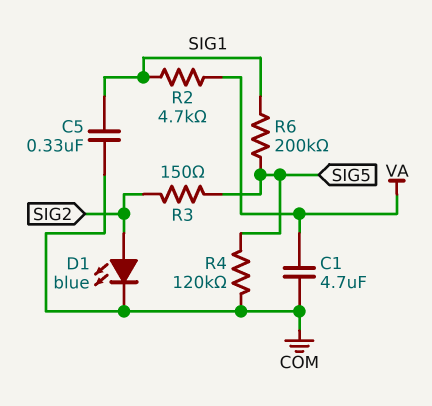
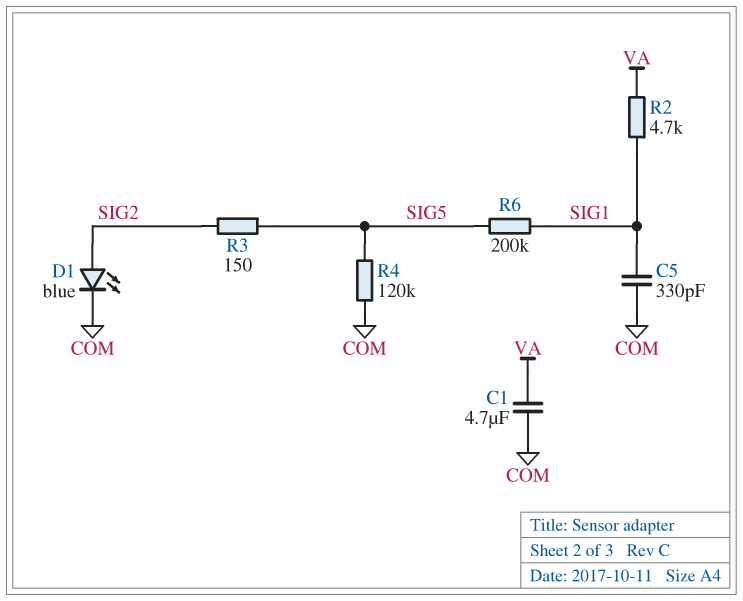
C5: 330nF (COM, SIG1) -> 330pF (COM, SIG1)

